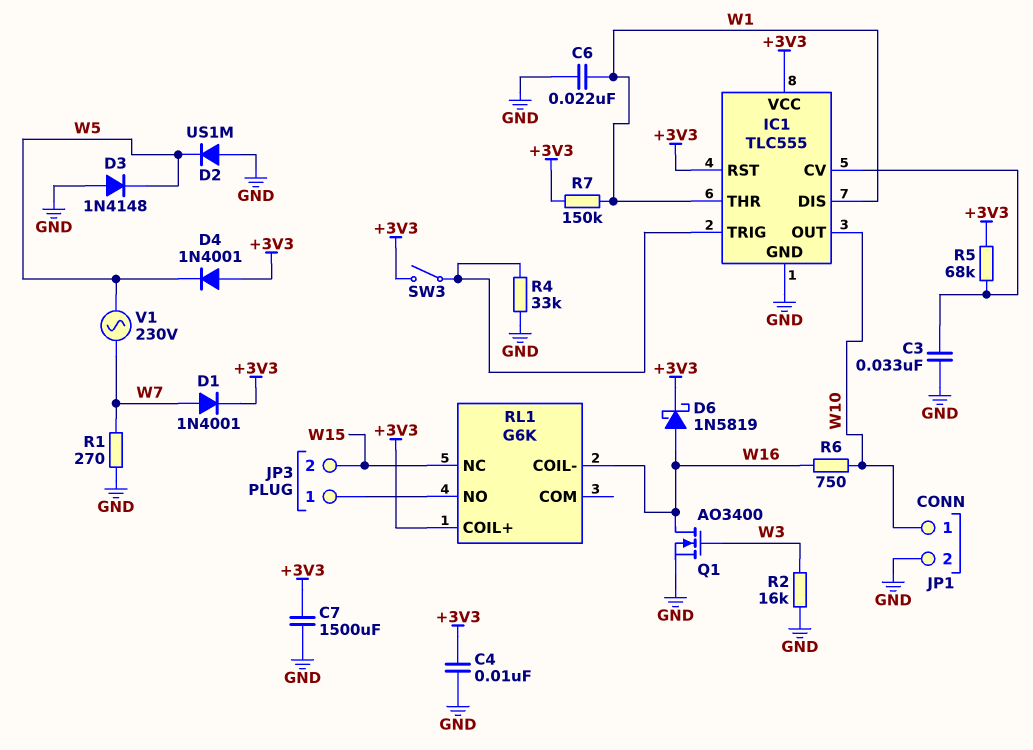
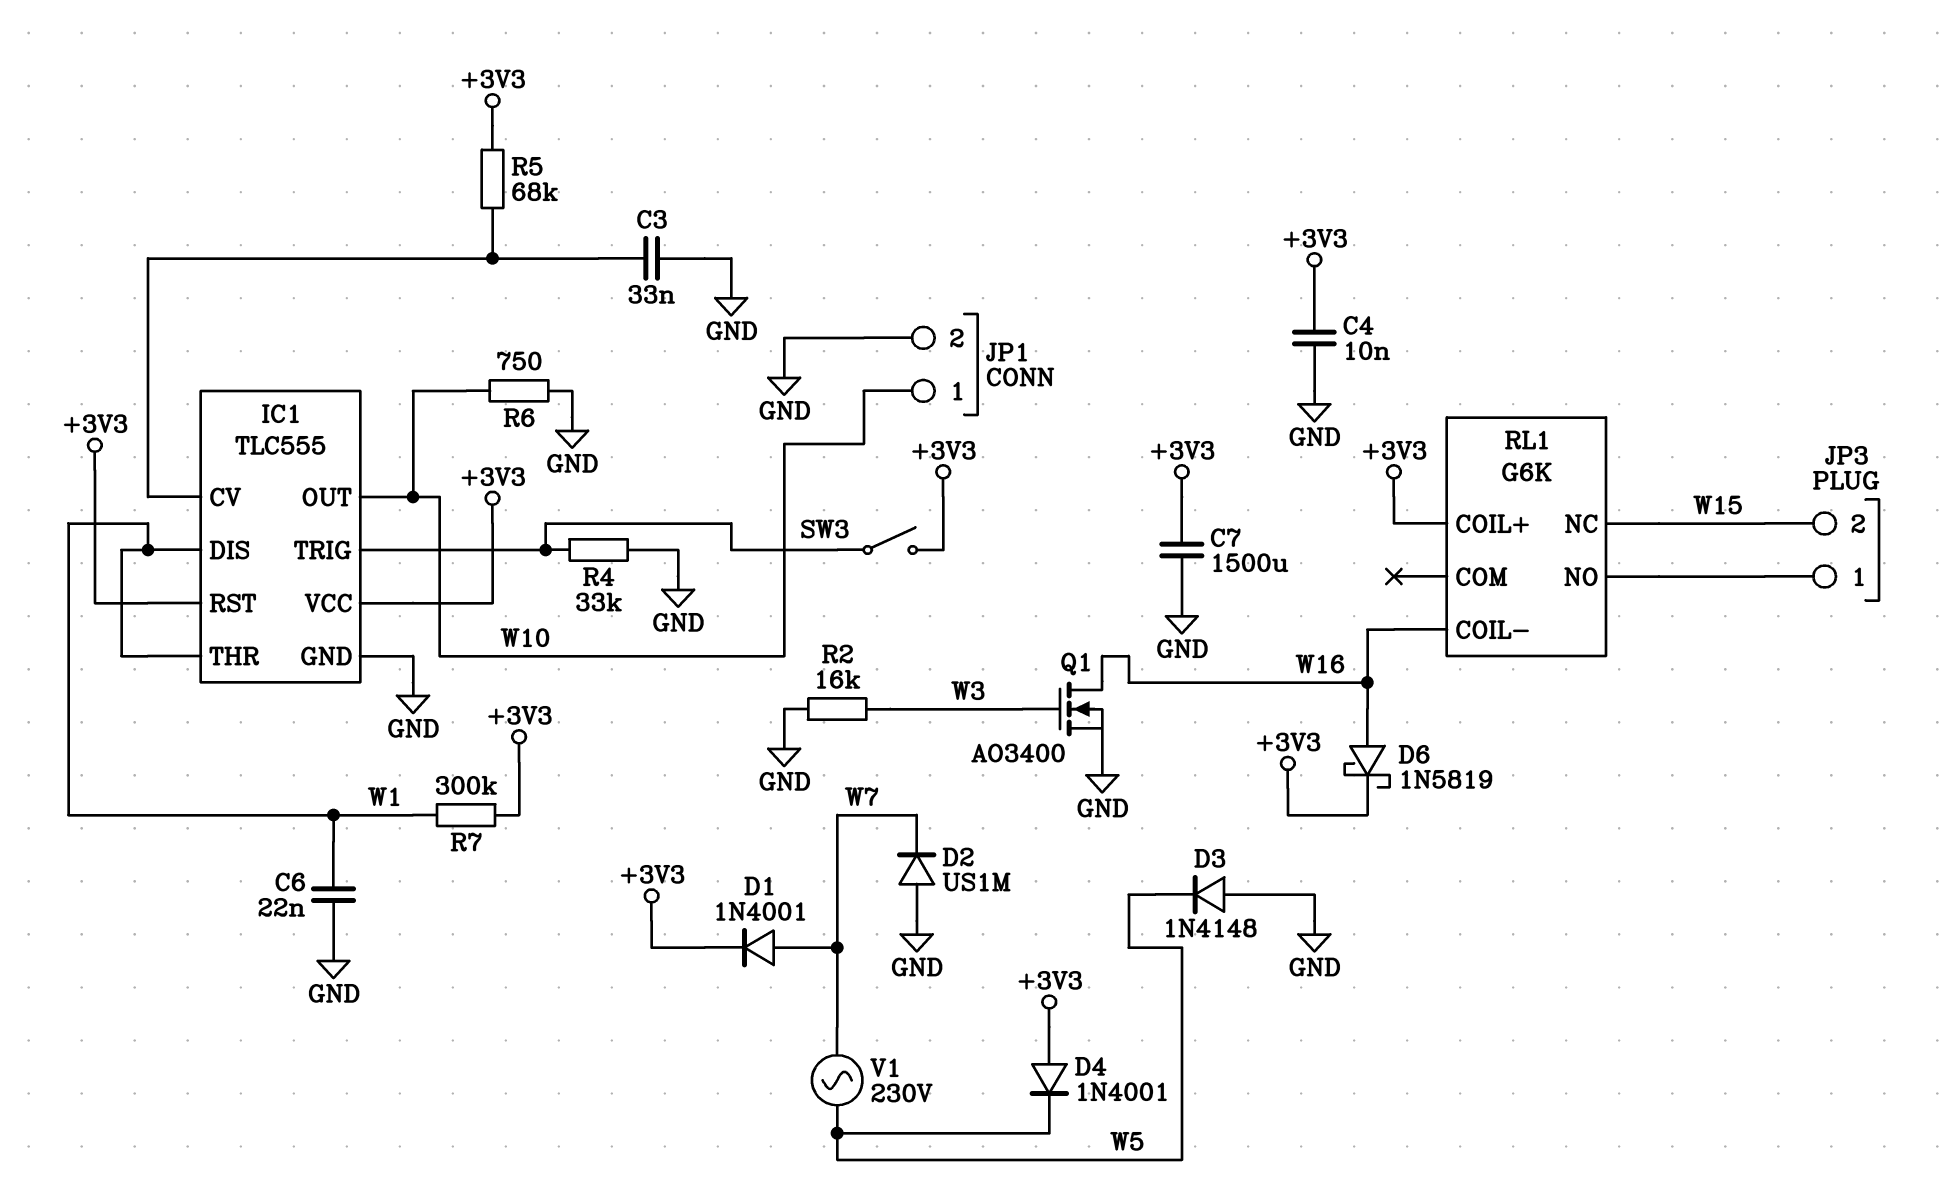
D2: diode US1M (A GND, K W5) -> diode US1M (A GND, K W7)
R1: 270 (GND, W7) -> none
R6: 750 (W10, W16) -> 750 (GND, W10)
R7: 150k (+3V3, W1) -> 300k (+3V3, W1)

